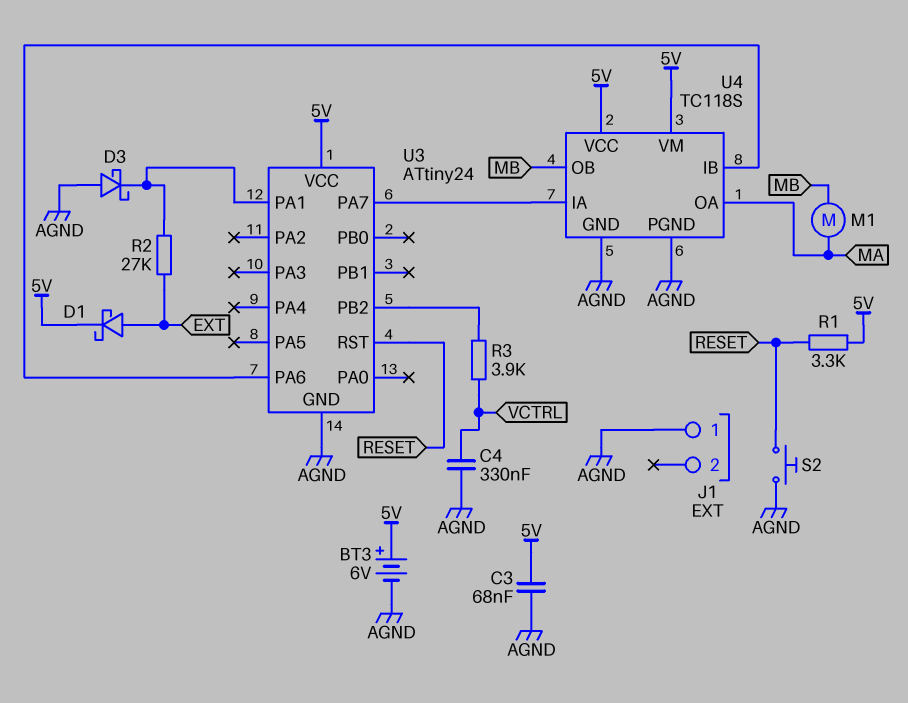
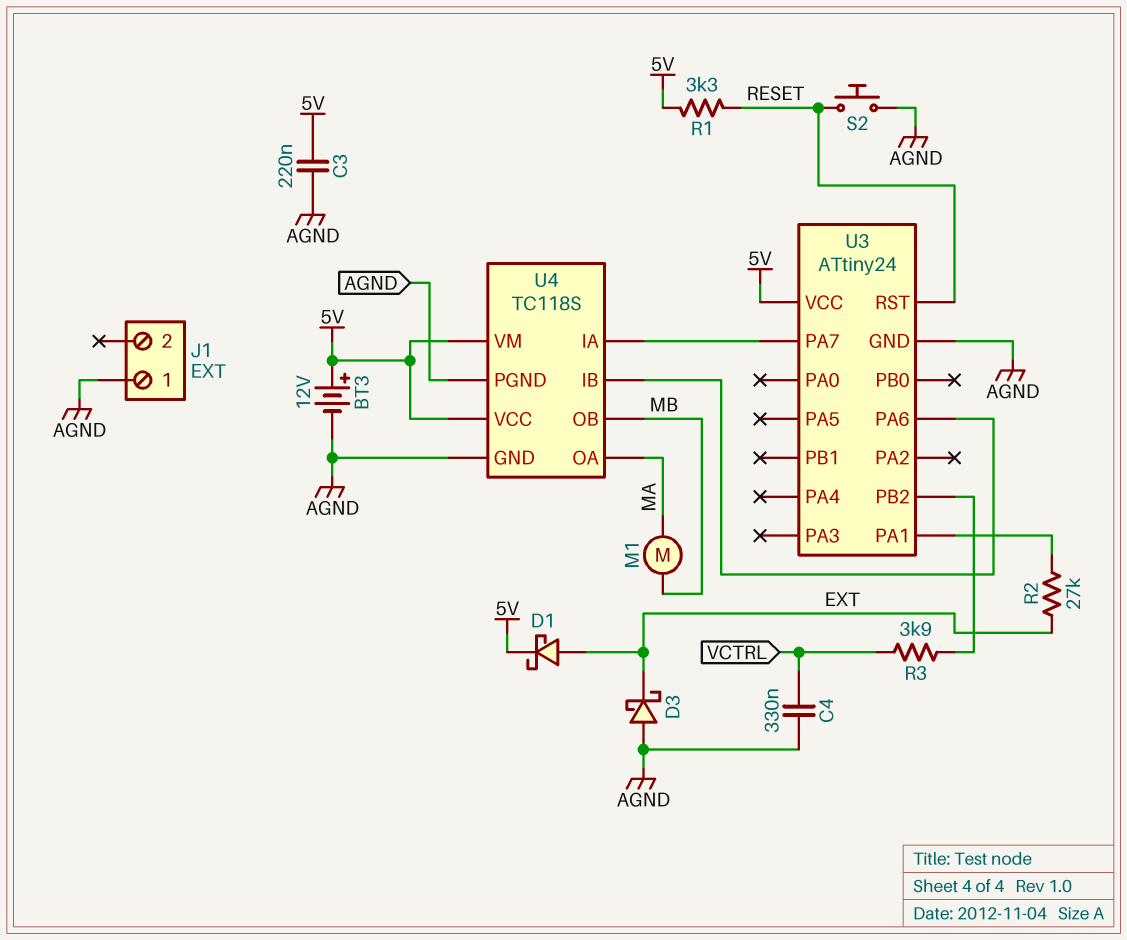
BT3: 6V (plus 5V, minus AGND) -> 12V (plus 5V, minus AGND)
C3: 68nF (5V, AGND) -> 220nF (5V, AGND)
D3: schottky (A AGND, K U3/PA1) -> schottky (A AGND, K EXT)

